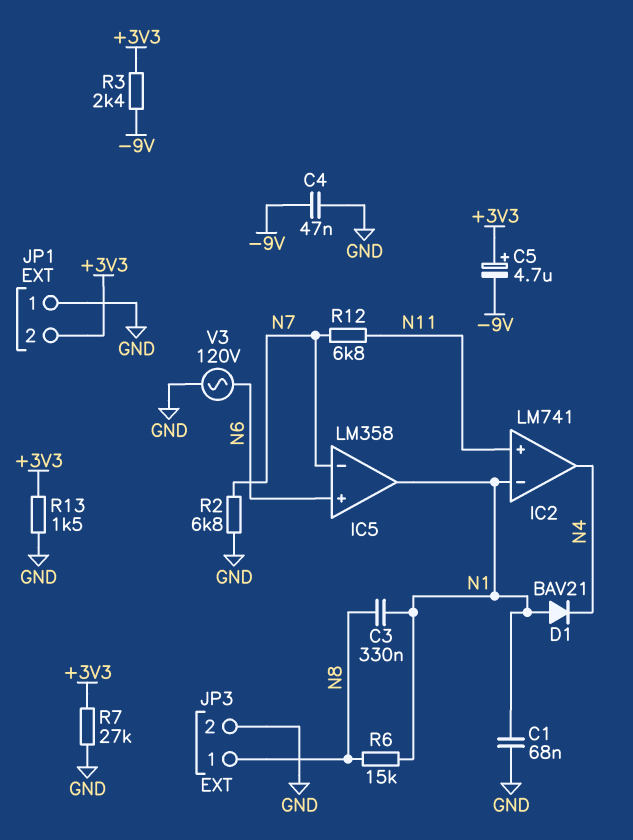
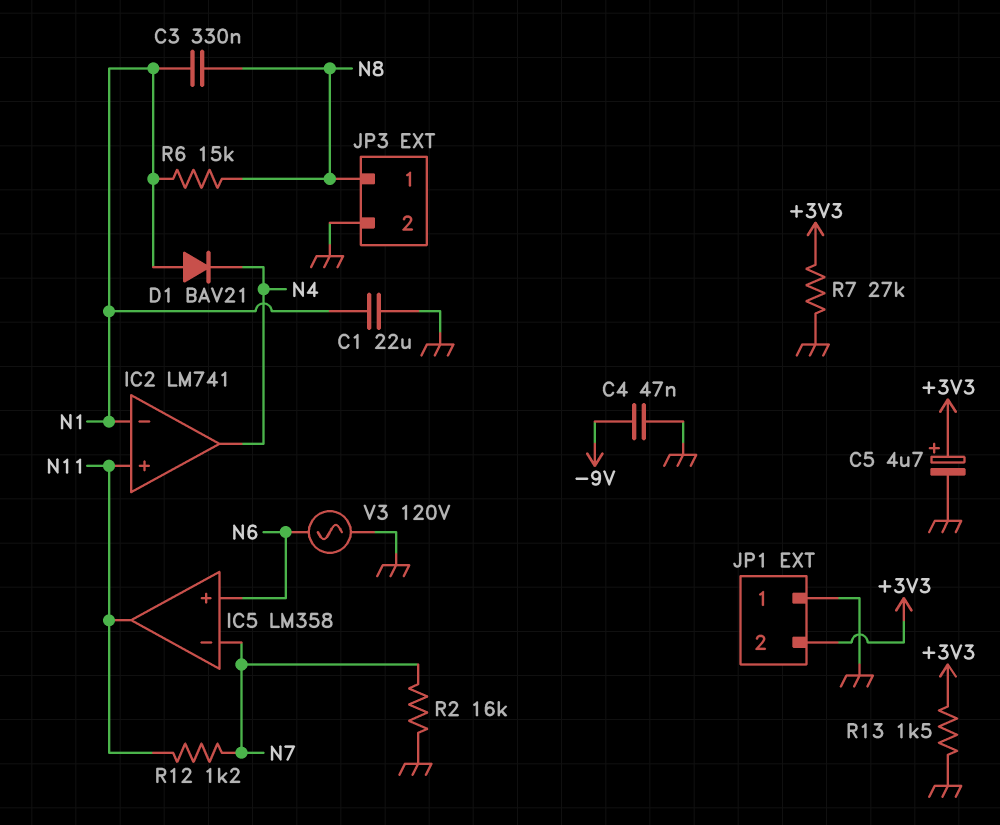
C1: 68nF (GND, N1) -> 22uF (GND, N1)
C5: 4.7uF (plus +3V3, minus -9V) -> 4.7uF (plus +3V3, minus GND)
IC5 pin out: N1 -> N11
R2: 6.8k (GND, N7) -> 16k (GND, N7)
R3: 2.4k (+3V3, -9V) -> none
R12: 6.8k (N7, N11) -> 1.2k (N7, N11)

